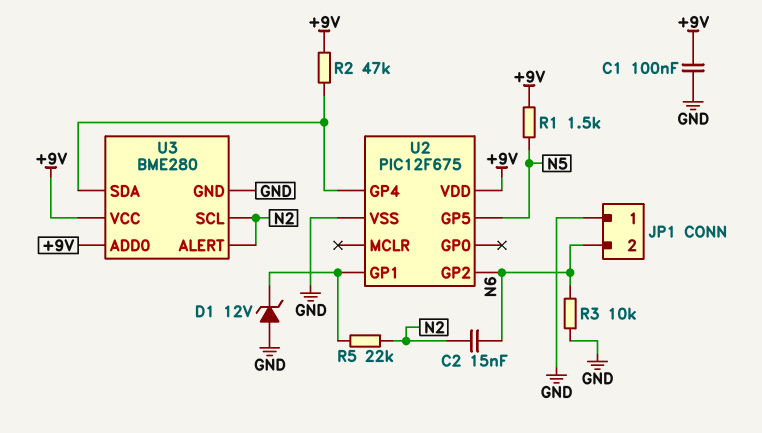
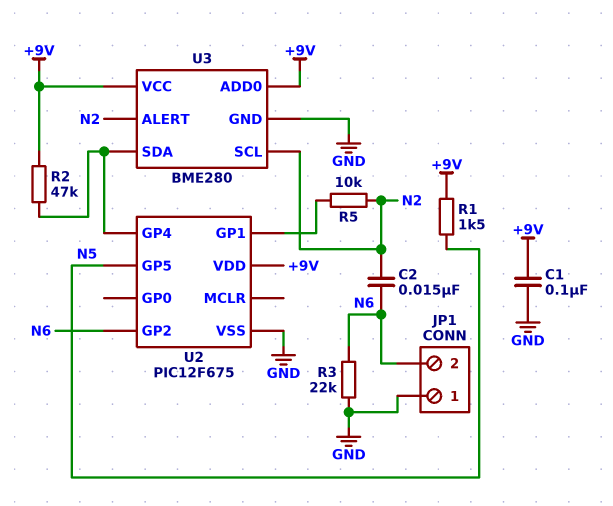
D1: zener 12V (A GND, K U2/GP1) -> none
R3: 10k (GND, N6) -> 22k (GND, N6)
R5: 22k (N2, U2/GP1) -> 10k (N2, U2/GP1)

